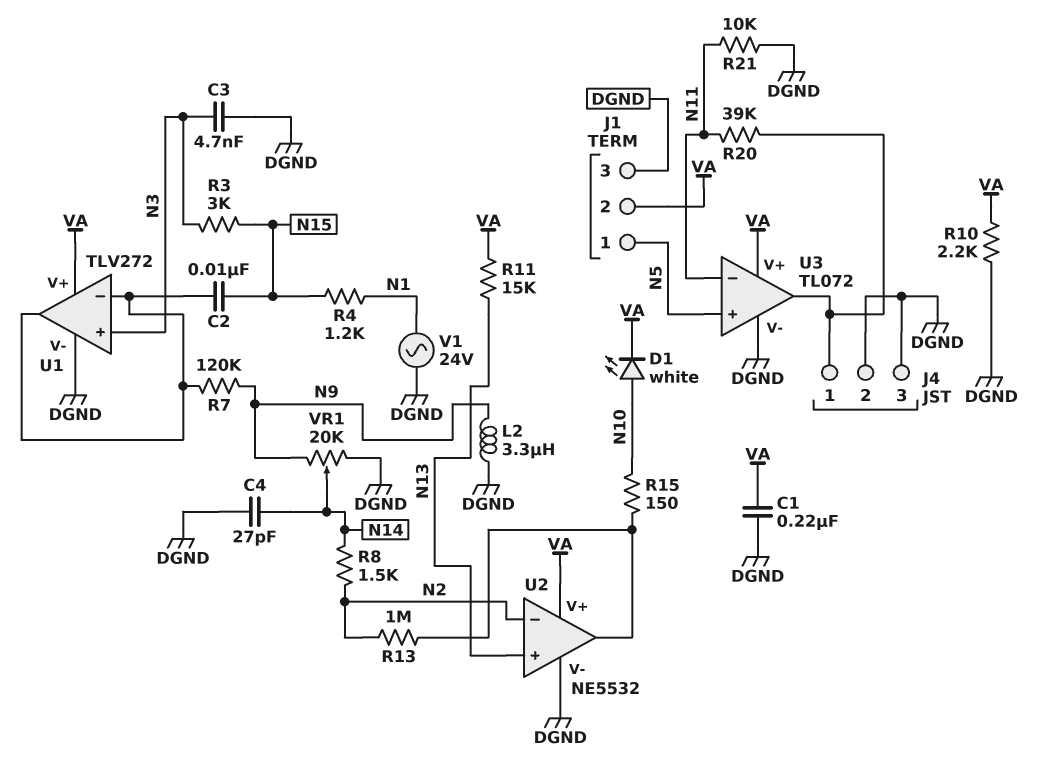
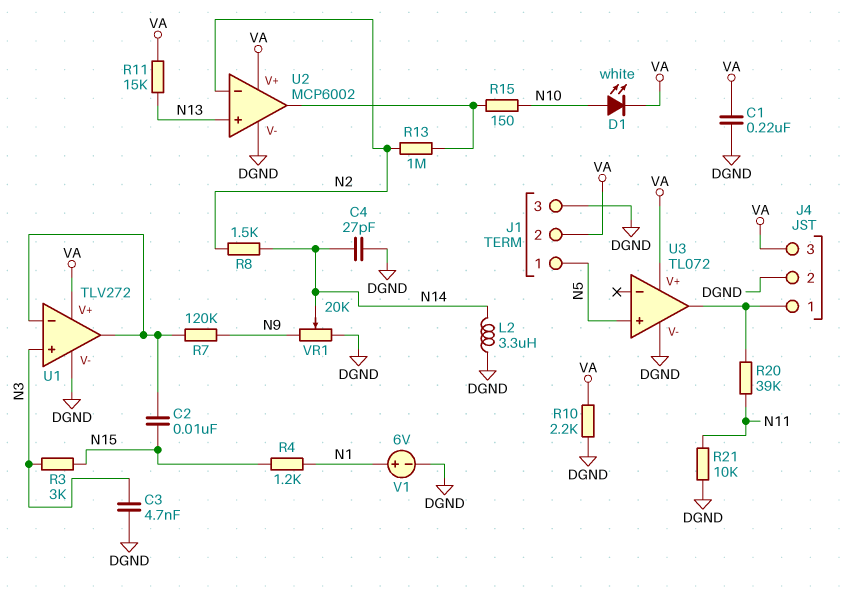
J4 pin 3: DGND -> VA
L2: 3.3uH (DGND, N9) -> 3.3uH (DGND, N14)
U2: NE5532 -> MCP6002
U3 pin in-: N11 -> none
V1: AC 24V (DGND, N1) -> 6V (plus N1, minus DGND)

